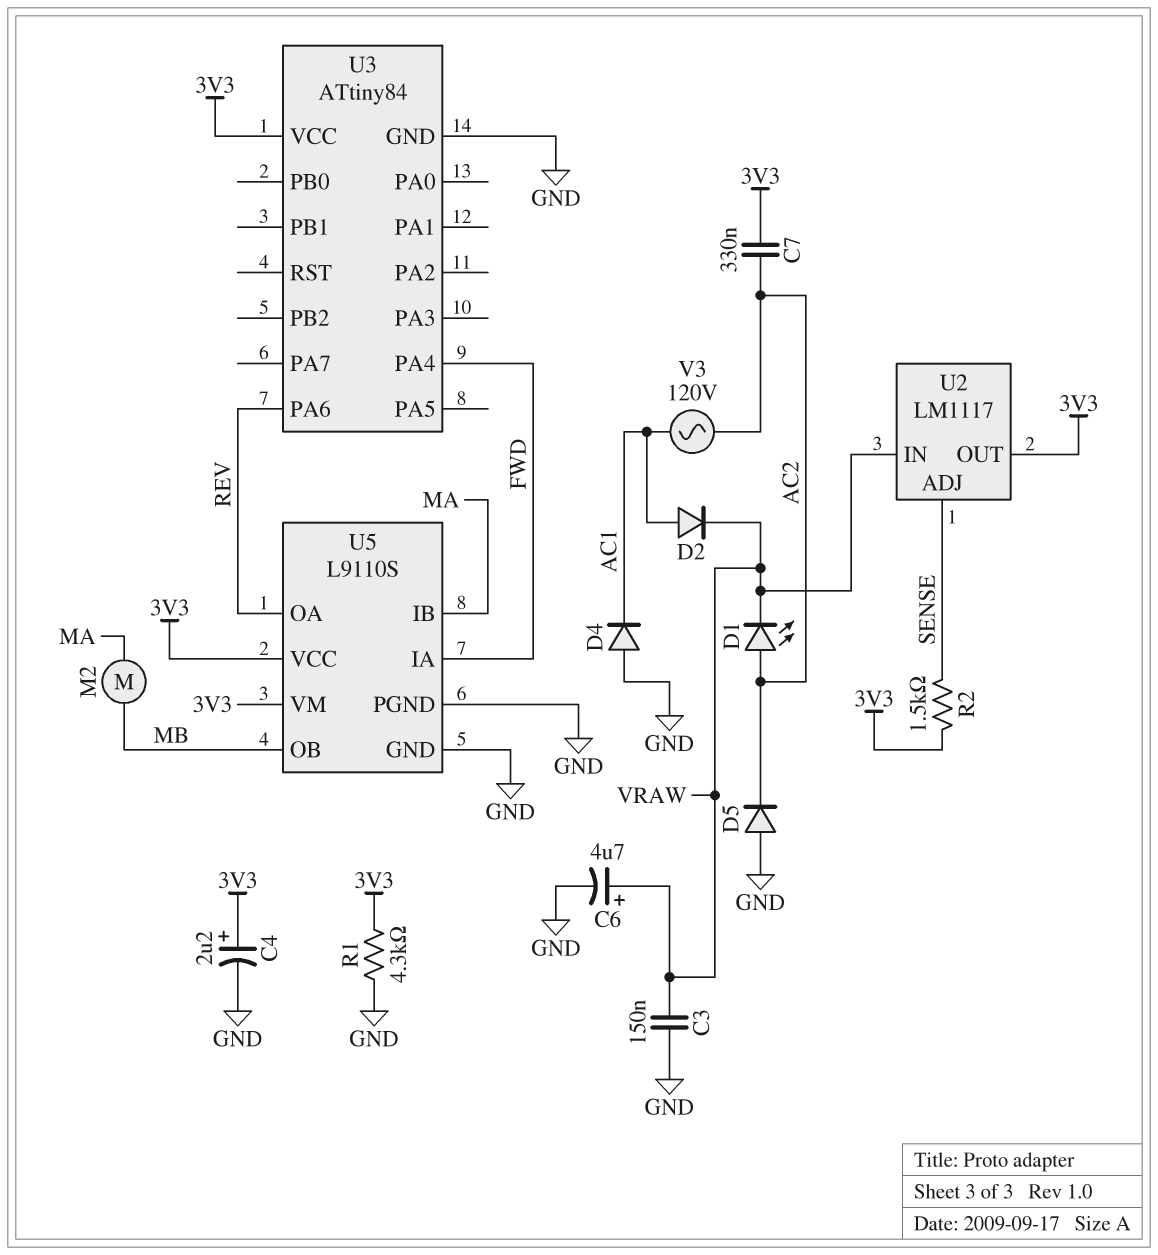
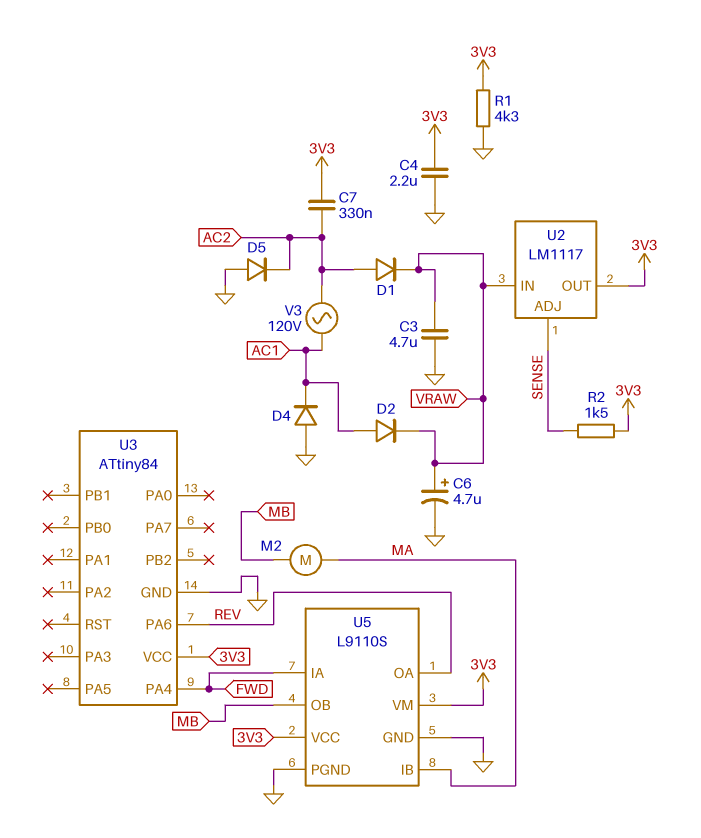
C3: 150nF (GND, VRAW) -> 4.7uF (GND, VRAW)
C4: 2.2uF (plus 3V3, minus GND) -> 2.2uF (3V3, GND)
D1: LED (A AC2, K VRAW) -> diode (A AC2, K VRAW)

